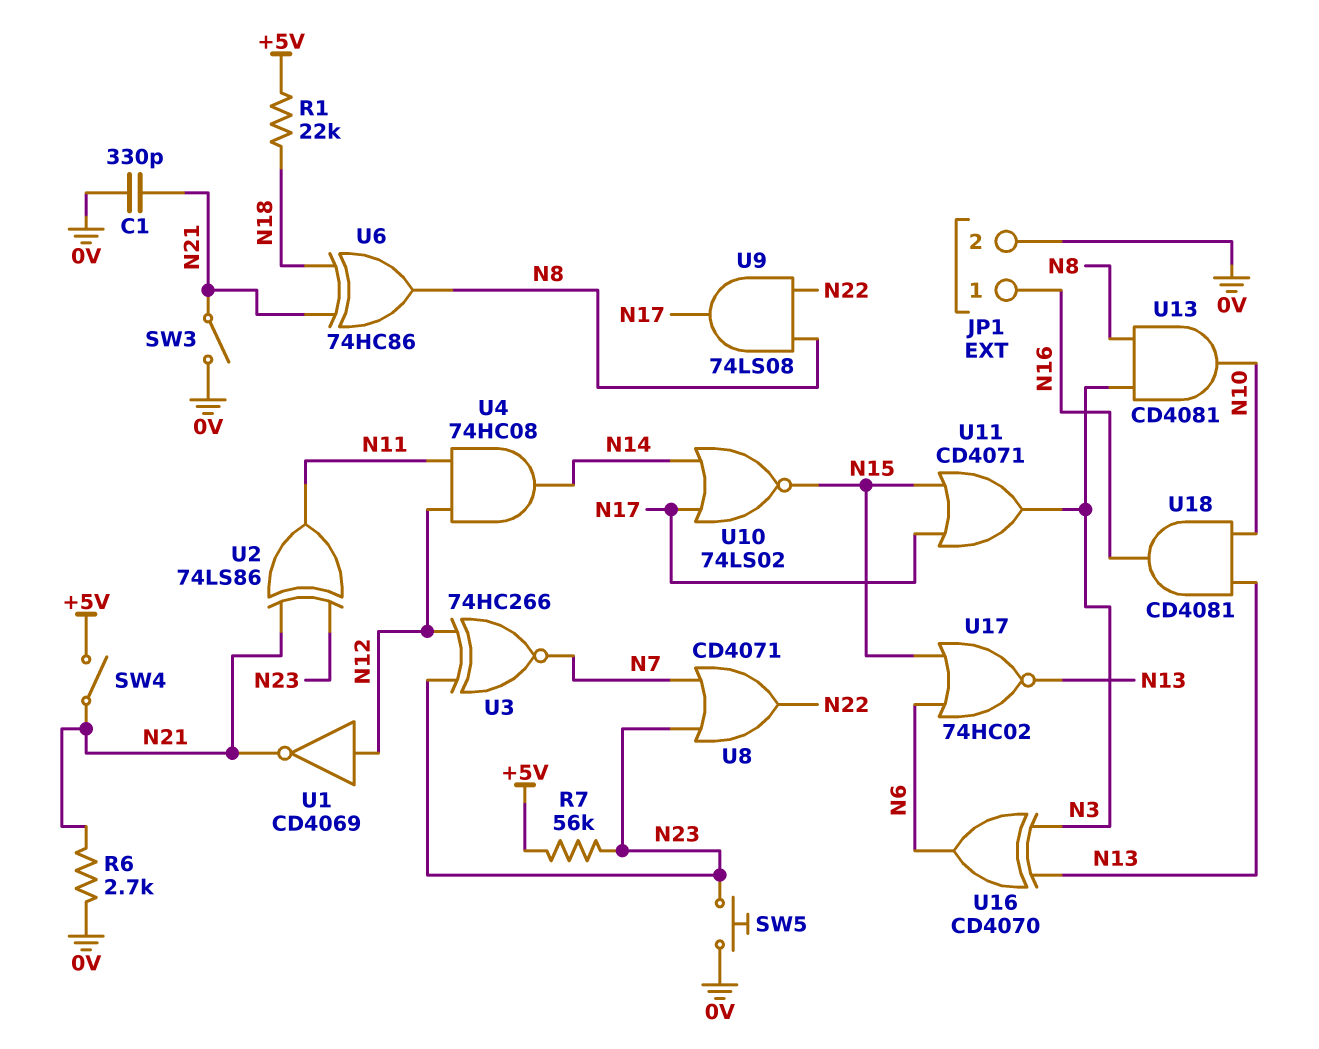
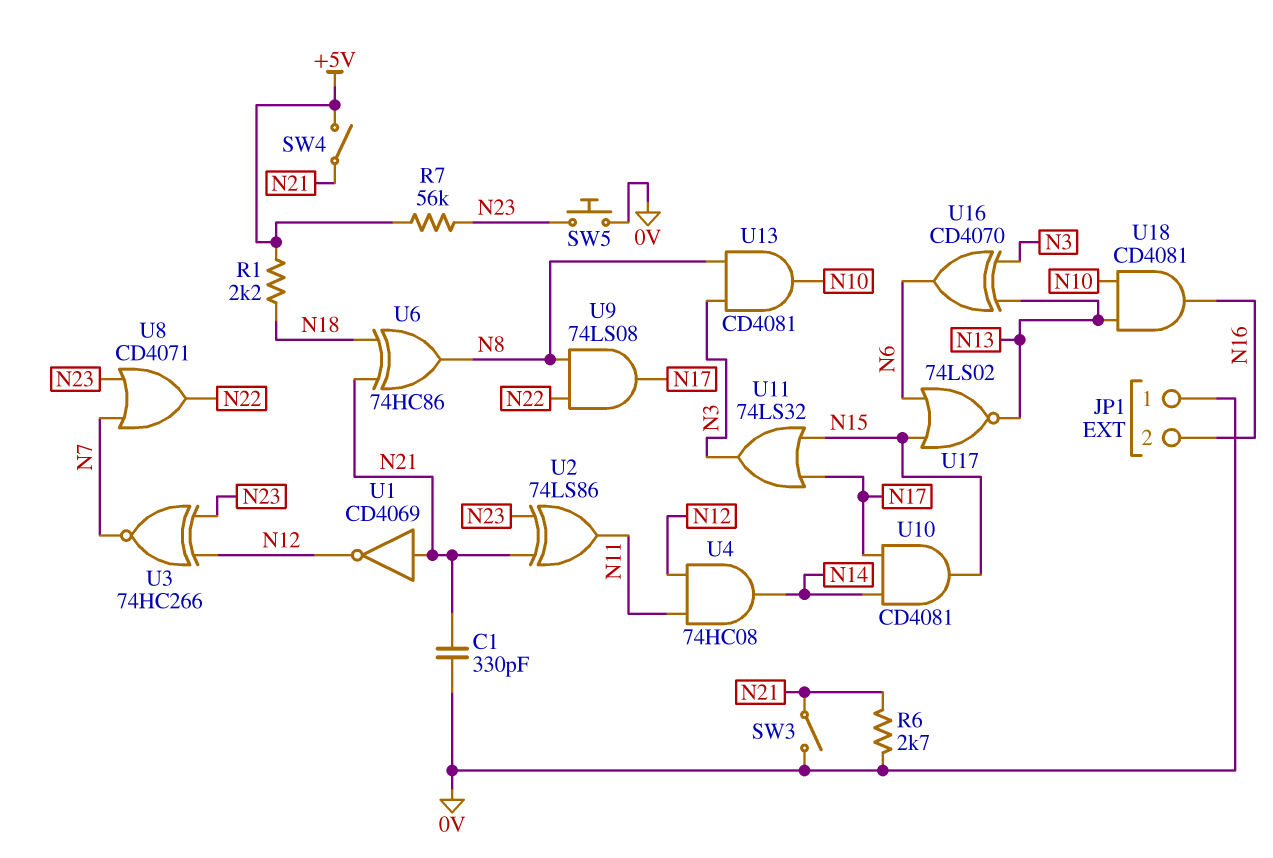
JP1 pin 1: N16 -> 0V
JP1 pin 2: 0V -> N16
R1: 22k (+5V, N18) -> 2.2k (+5V, N18)
U1: NOT CD4069 (in N12, out N21) -> NOT CD4069 (in N21, out N12)
U10: NOR 74LS02 (in N14, in N17, out N15) -> AND CD4081 (in N14, in N17, out N15)
U11: OR CD4071 (in N15, in N17, out N3) -> OR 74LS32 (in N15, in N17, out N3)
U17: NOR 74HC02 (in N6, in N15, out N13) -> NOR 74LS02 (in N6, in N15, out N13)

